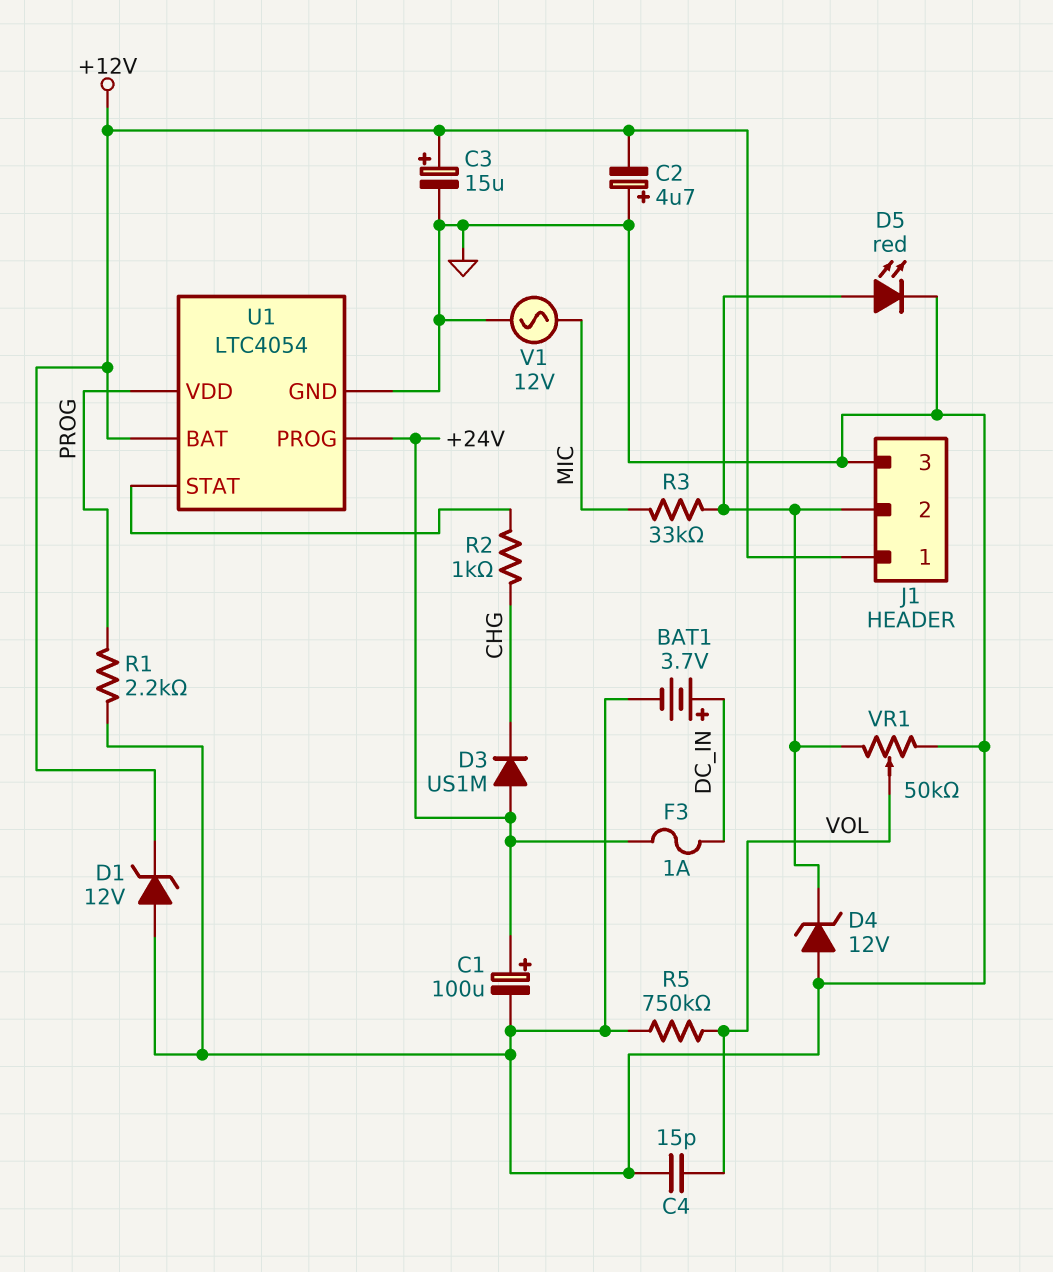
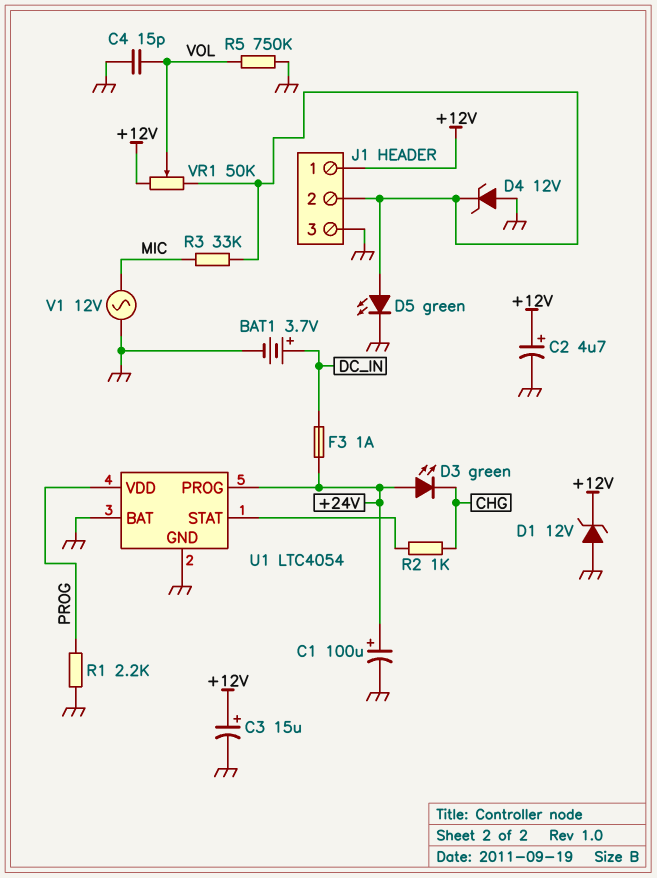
C2: 4.7uF (plus GND, minus +12V) -> 4.7uF (plus +12V, minus GND)
D3: diode US1M (A +24V, K CHG) -> LED green (A +24V, K CHG)
D5: LED red (A J1/2, K GND) -> LED green (A J1/2, K GND)
U1 pin BAT: +12V -> GND
VR1: 50k (GND, J1/2, wiper VOL) -> 50k (+12V, J1/2, wiper VOL)

